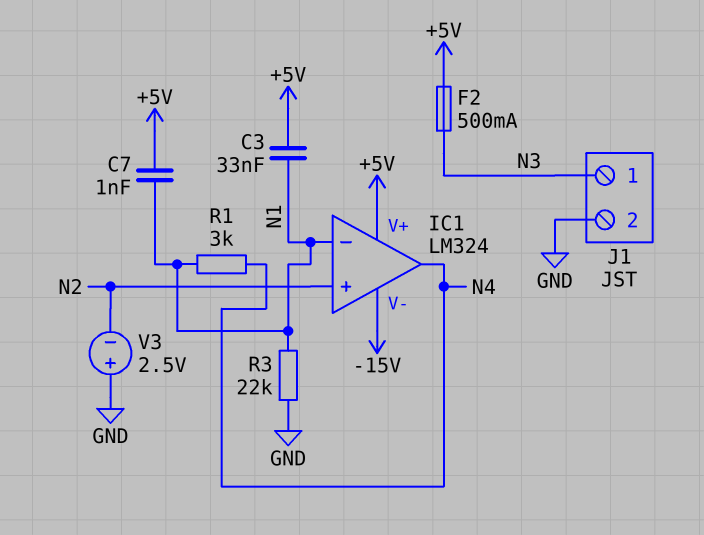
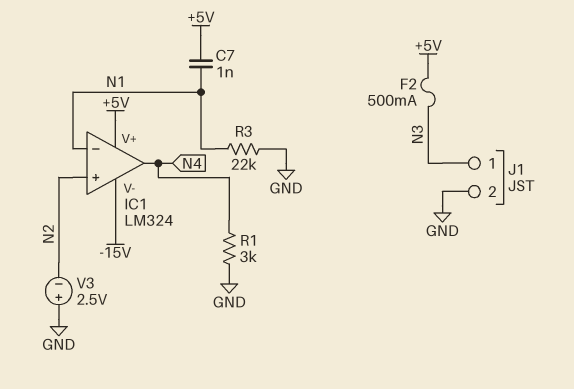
C3: 33nF (+5V, N1) -> none
R1: 3k (N1, N4) -> 3k (GND, N4)

